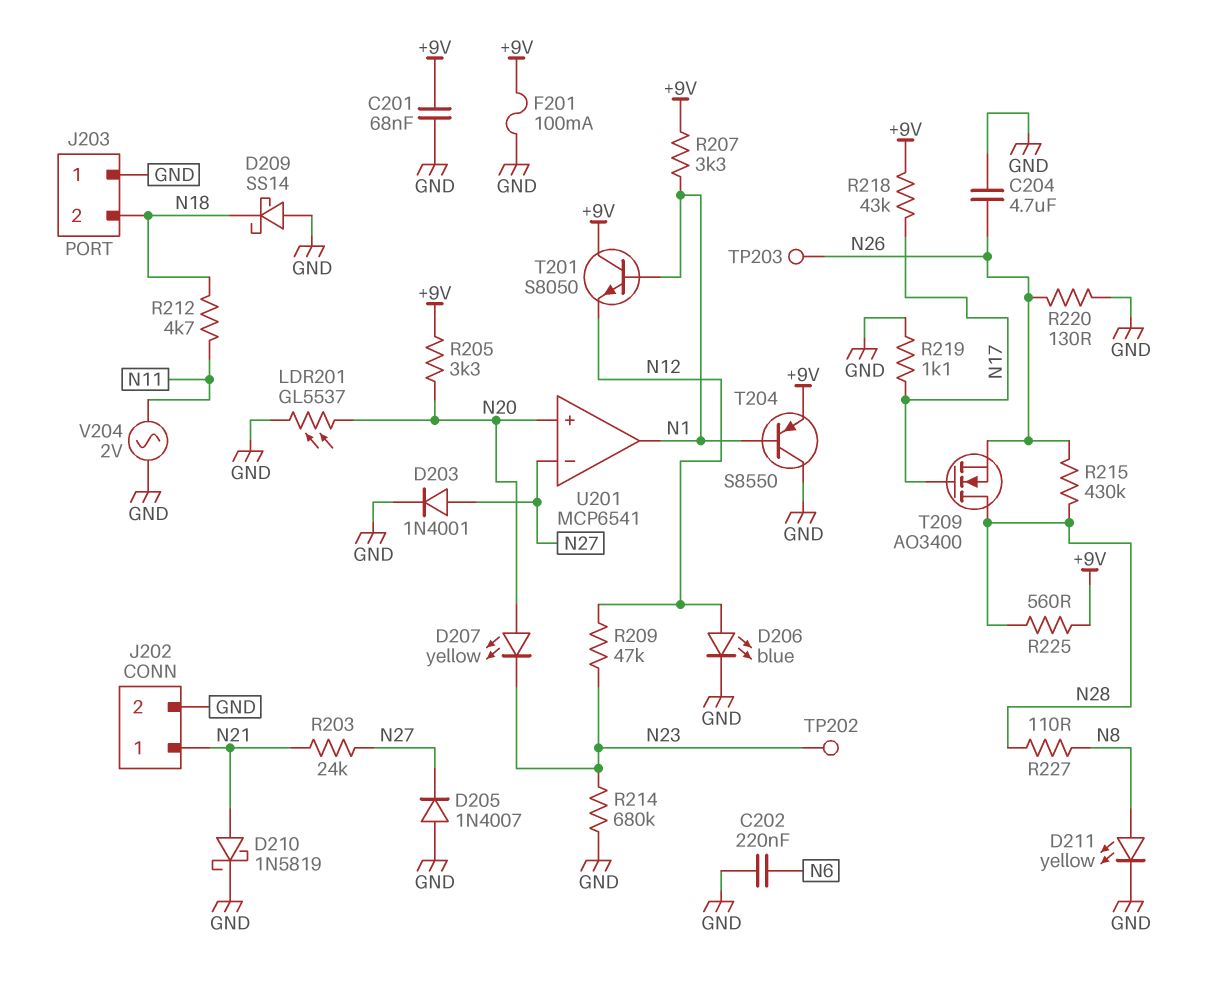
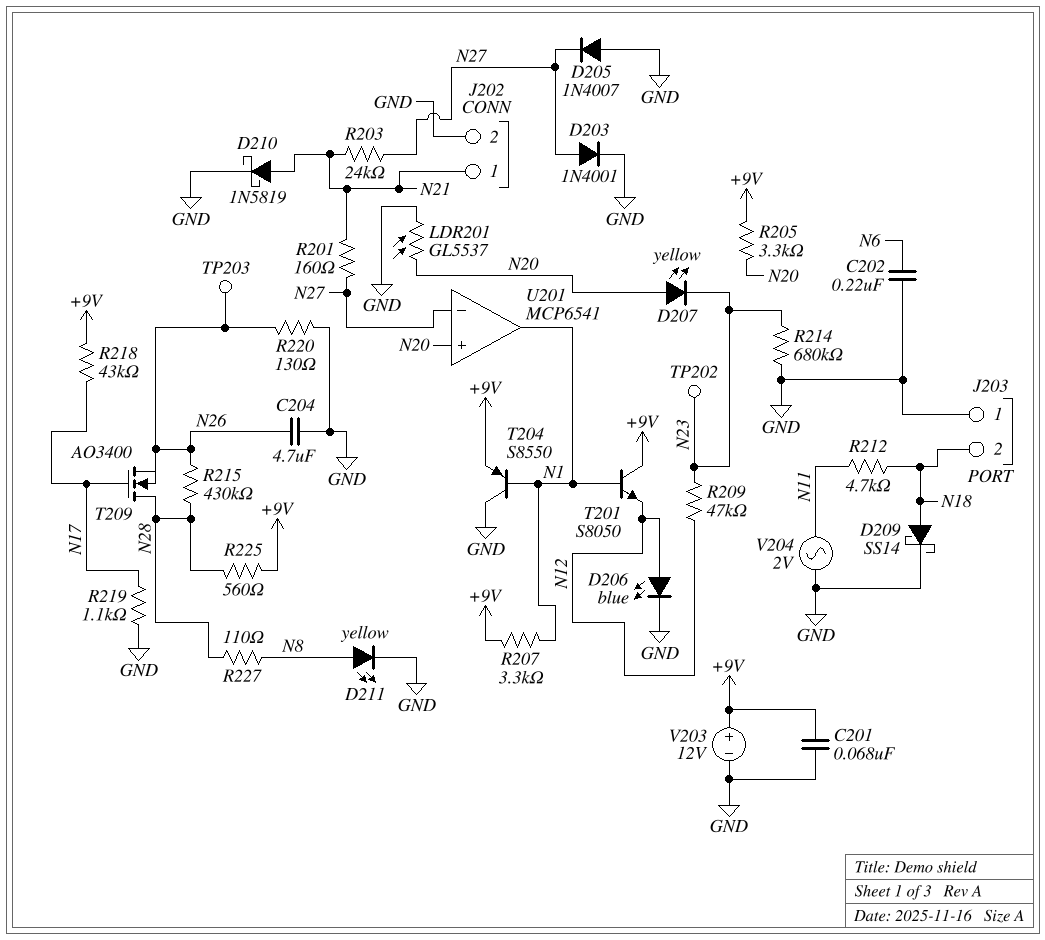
D209: schottky SS14 (A GND, K N18) -> schottky SS14 (A N18, K GND)
F201: 100mA (+9V, GND) -> none
R201: none -> 160 (N21, N27)
V203: none -> 12V (plus +9V, minus GND)

